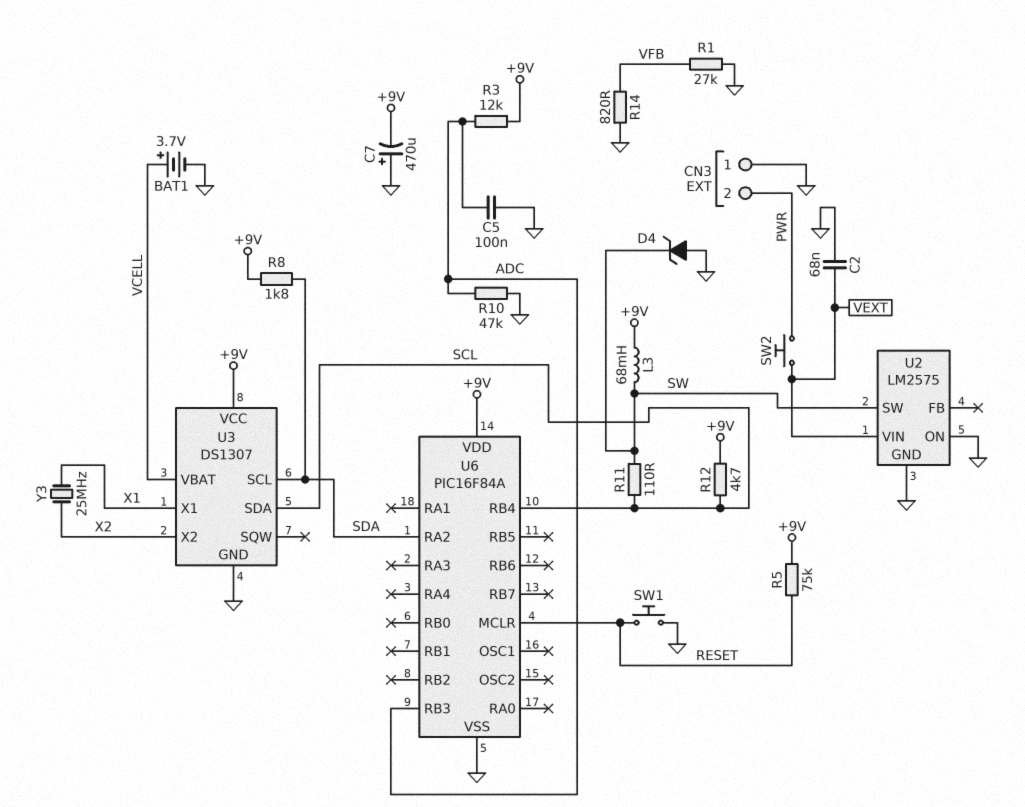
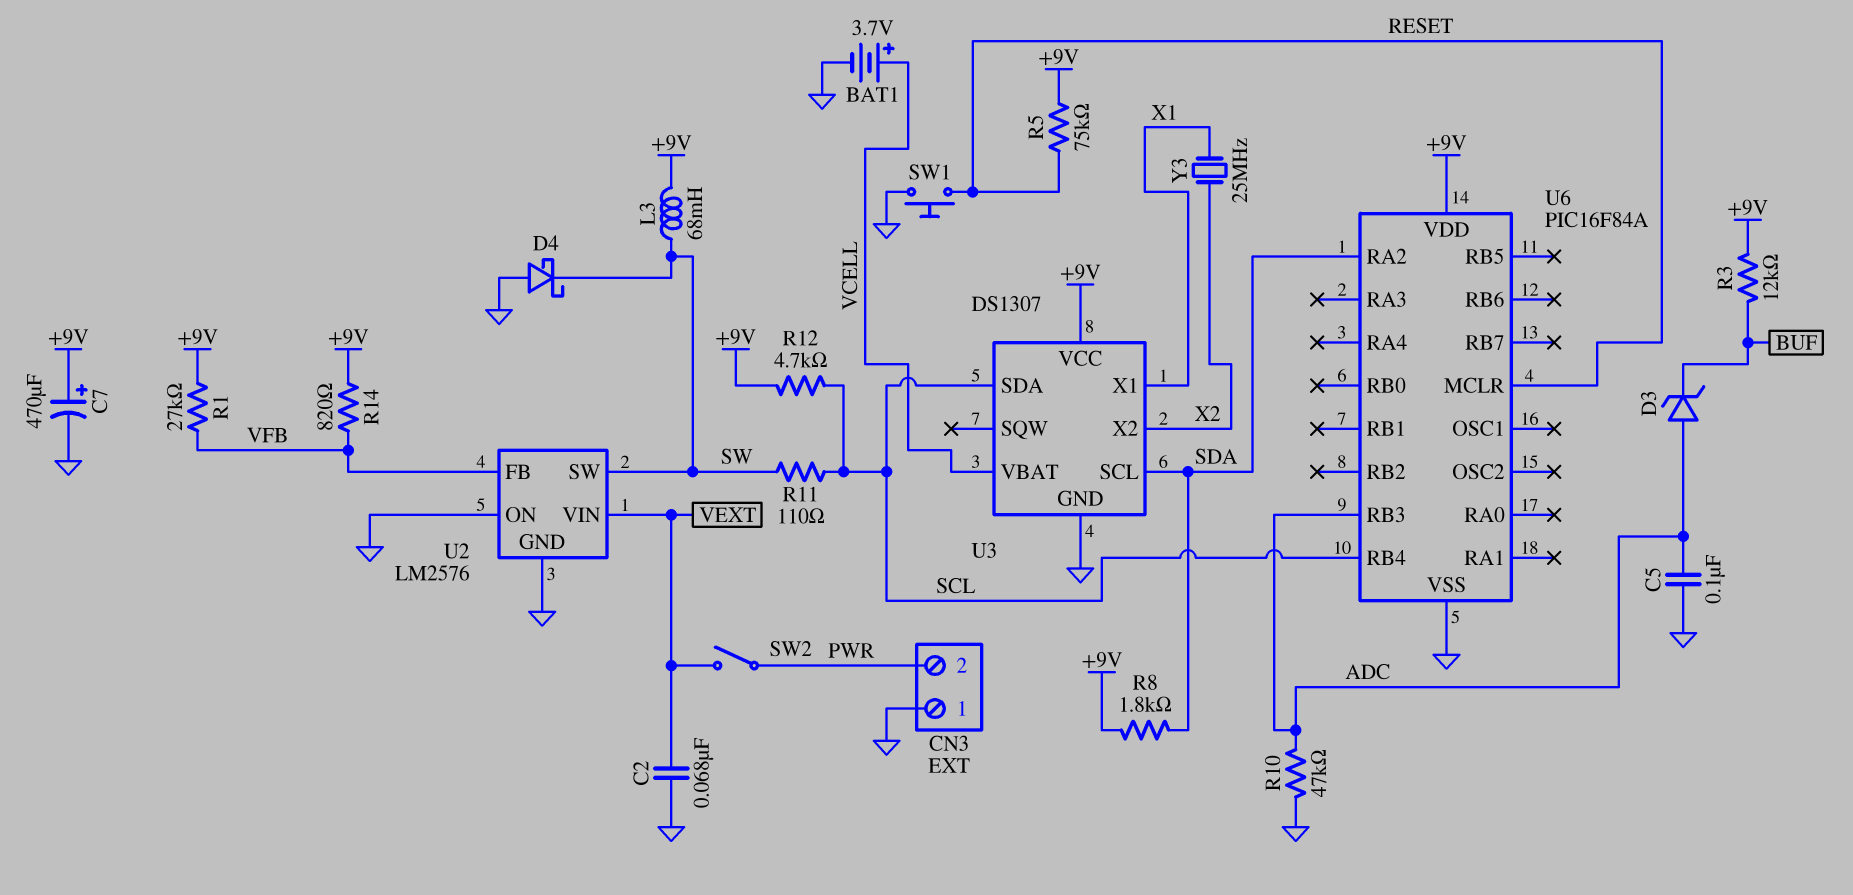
C7: 470uF (plus GND, minus +9V) -> 470uF (plus +9V, minus GND)
D3: none -> zener (A ADC, K BUF)
D4: zener (A GND, K SW) -> schottky (A GND, K SW)
R1: 27k (GND, VFB) -> 27k (+9V, VFB)
R3: 12k (+9V, ADC) -> 12k (+9V, BUF)
R14: 820 (GND, VFB) -> 820 (+9V, VFB)
SW2: button (PWR, VEXT) -> switch (PWR, VEXT)
U2: LM2575 -> LM2576
U2 pin FB: none -> VFB

